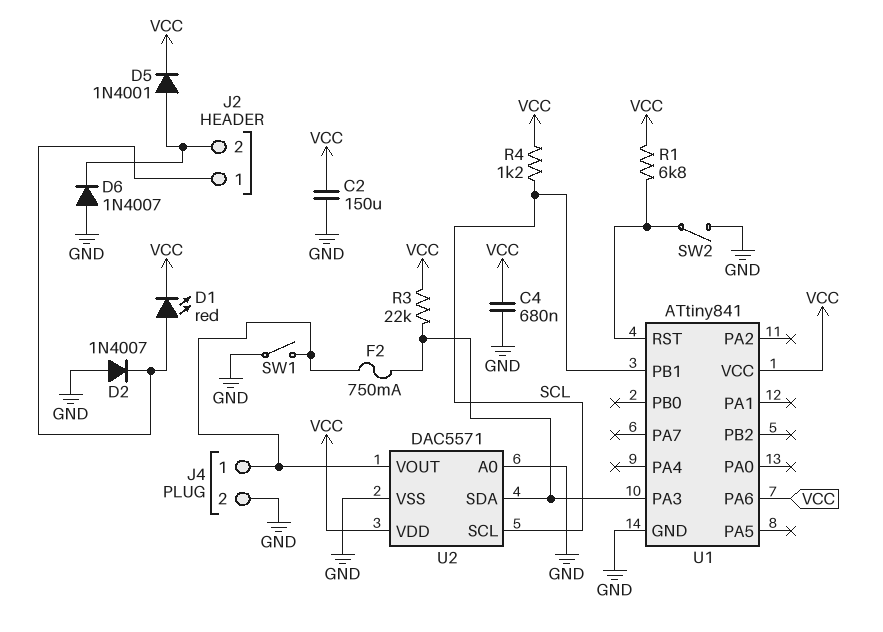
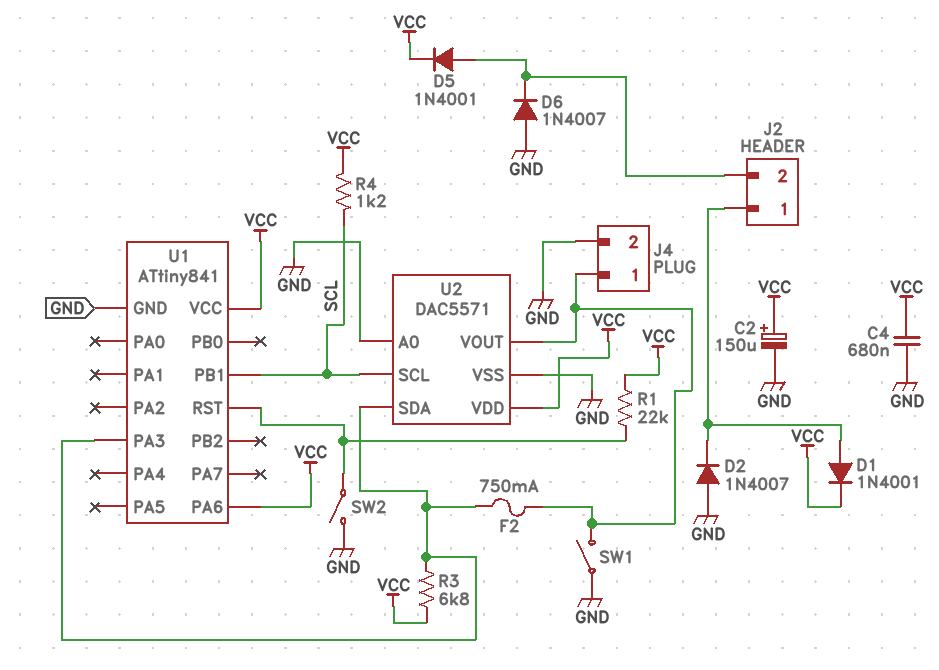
C2: 150uF (GND, VCC) -> 150uF (plus VCC, minus GND)
D1: LED red (A J2/1, K VCC) -> diode 1N4001 (A J2/1, K VCC)
R1: 6.8k (U1/RST, VCC) -> 22k (U1/RST, VCC)
R3: 22k (U1/PA3, VCC) -> 6.8k (U1/PA3, VCC)

